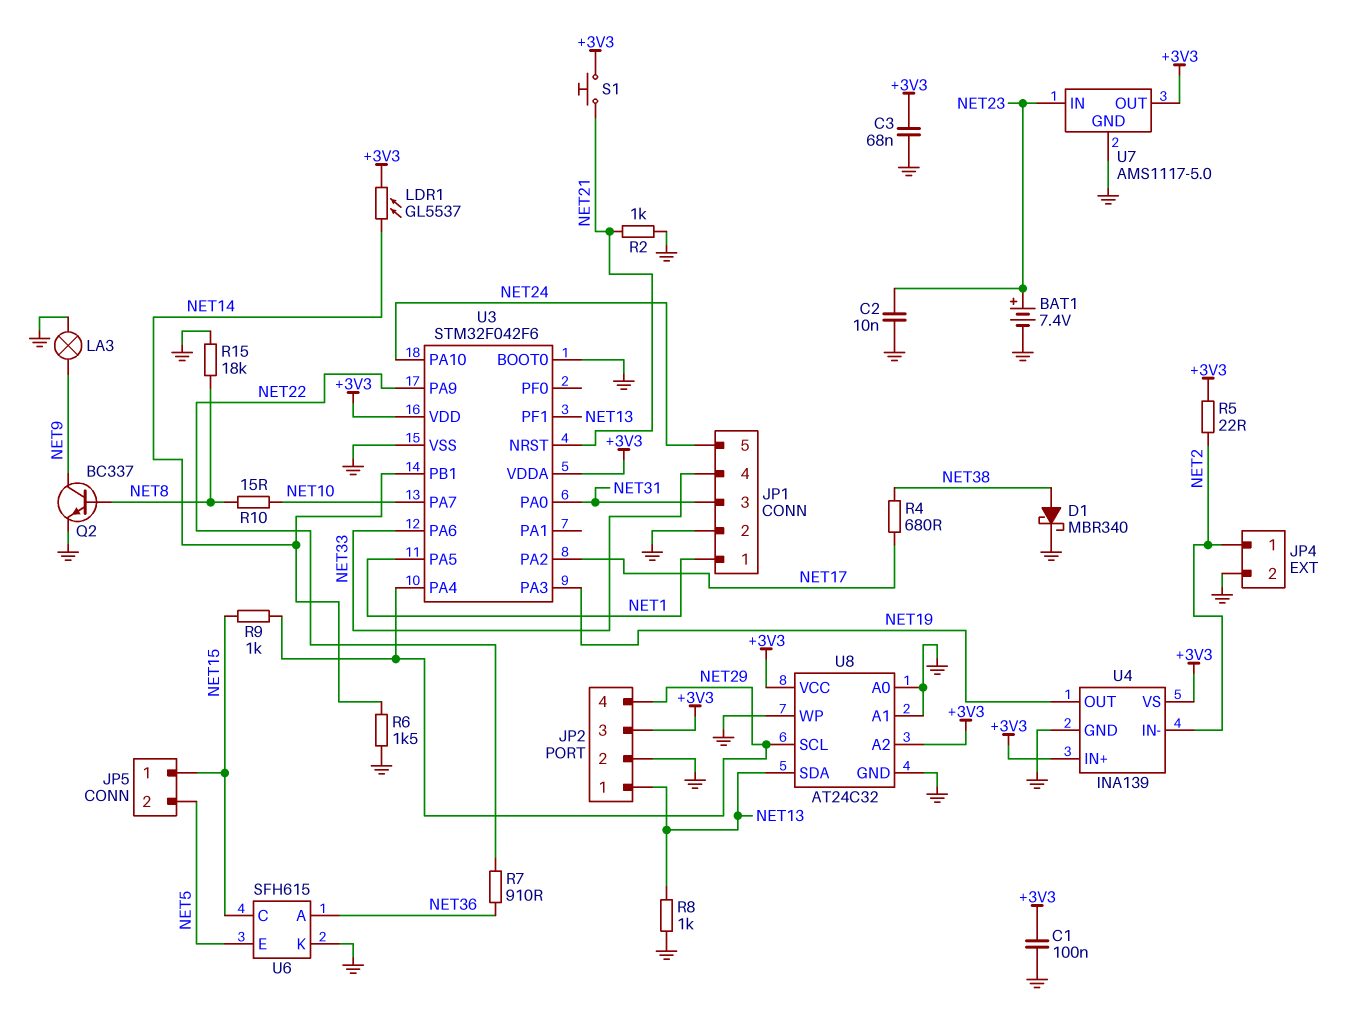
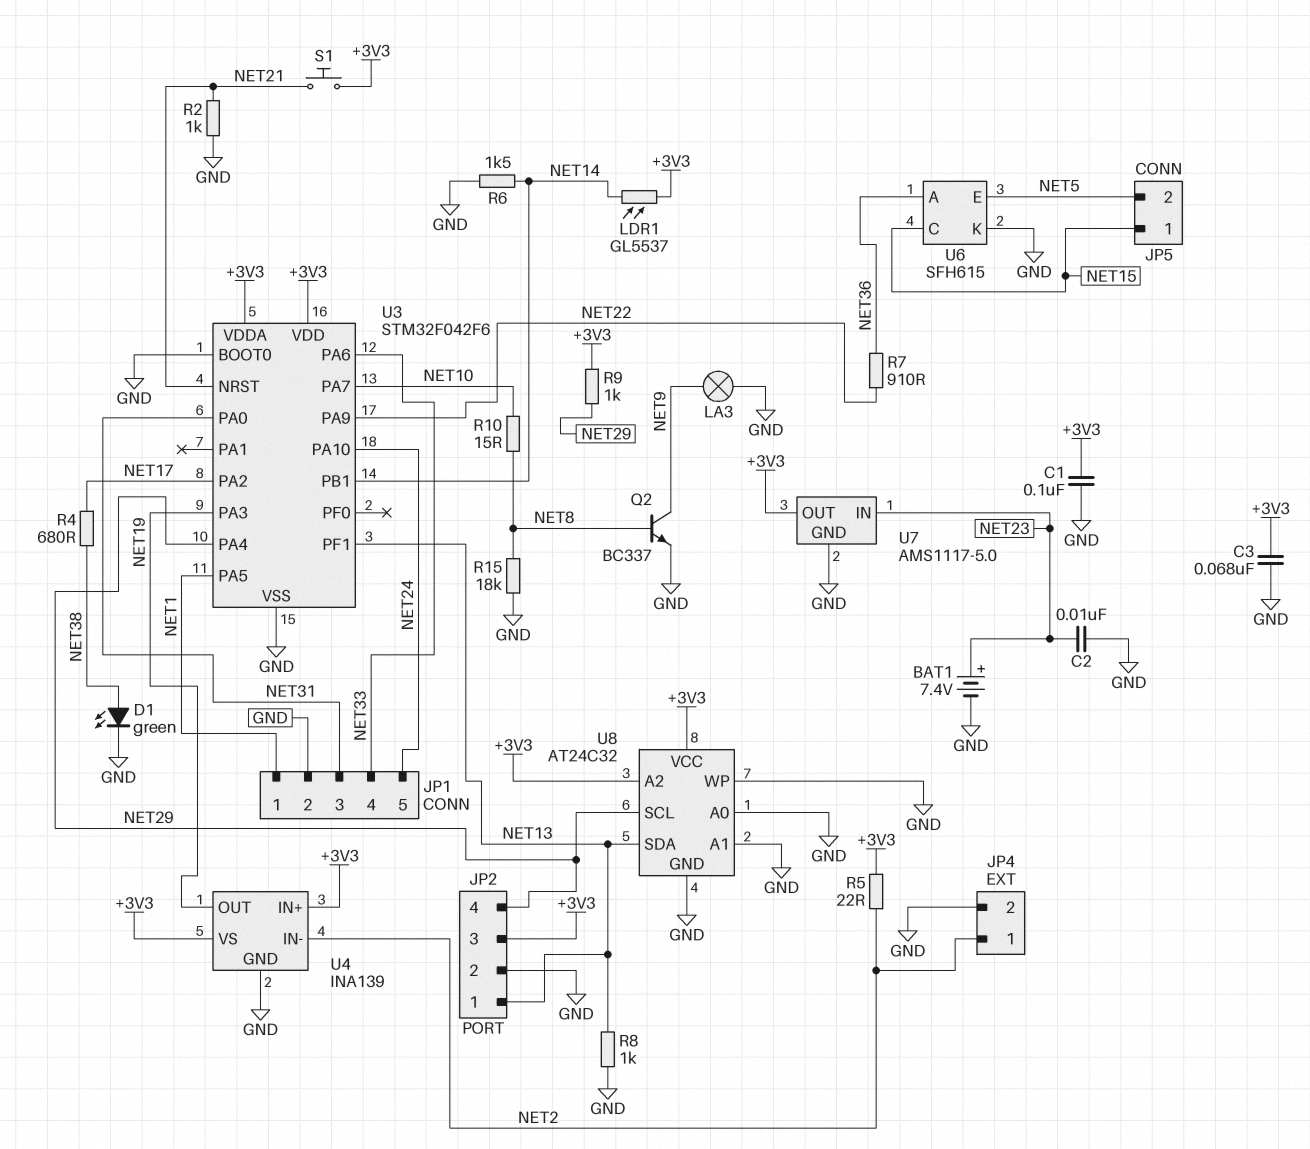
D1: schottky MBR340 (A NET38, K GND) -> LED green (A NET38, K GND)
R9: 1k (NET15, NET29) -> 1k (+3V3, NET29)

